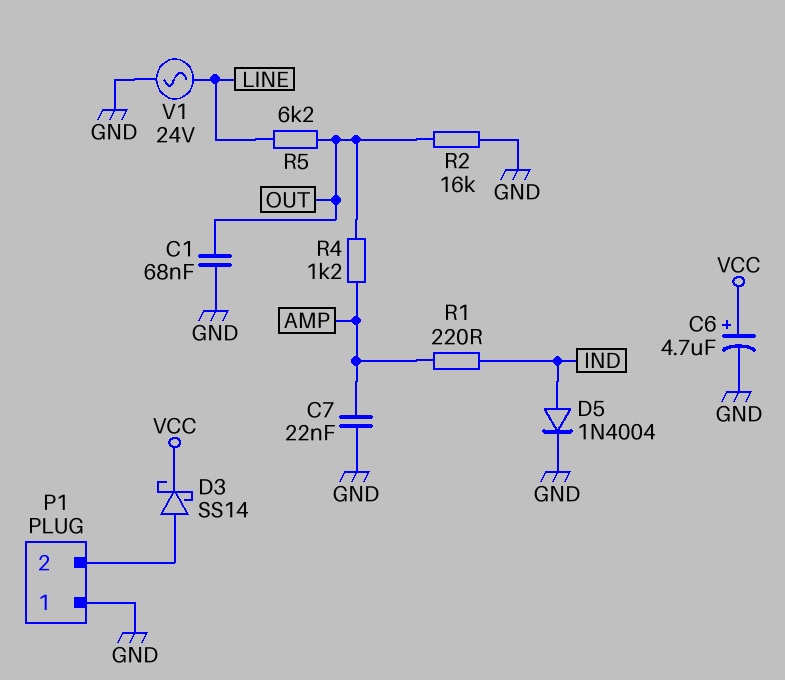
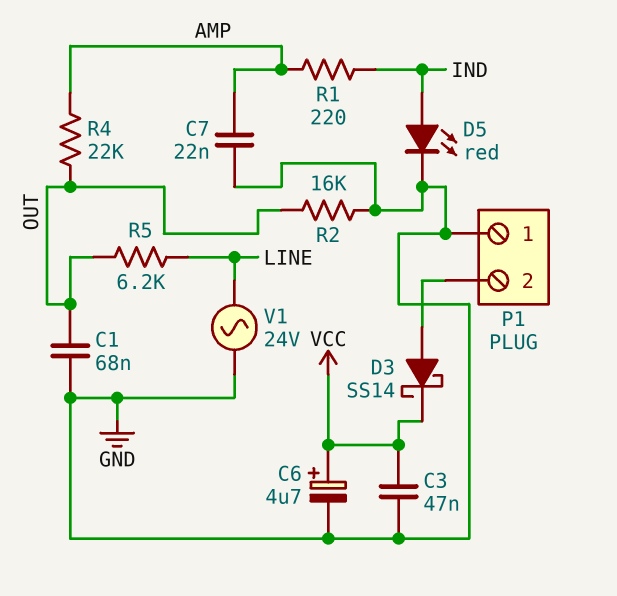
C3: none -> 47nF (GND, VCC)
D5: diode 1N4004 (A IND, K GND) -> LED red (A IND, K GND)
R4: 1.2k (AMP, OUT) -> 22k (AMP, OUT)

